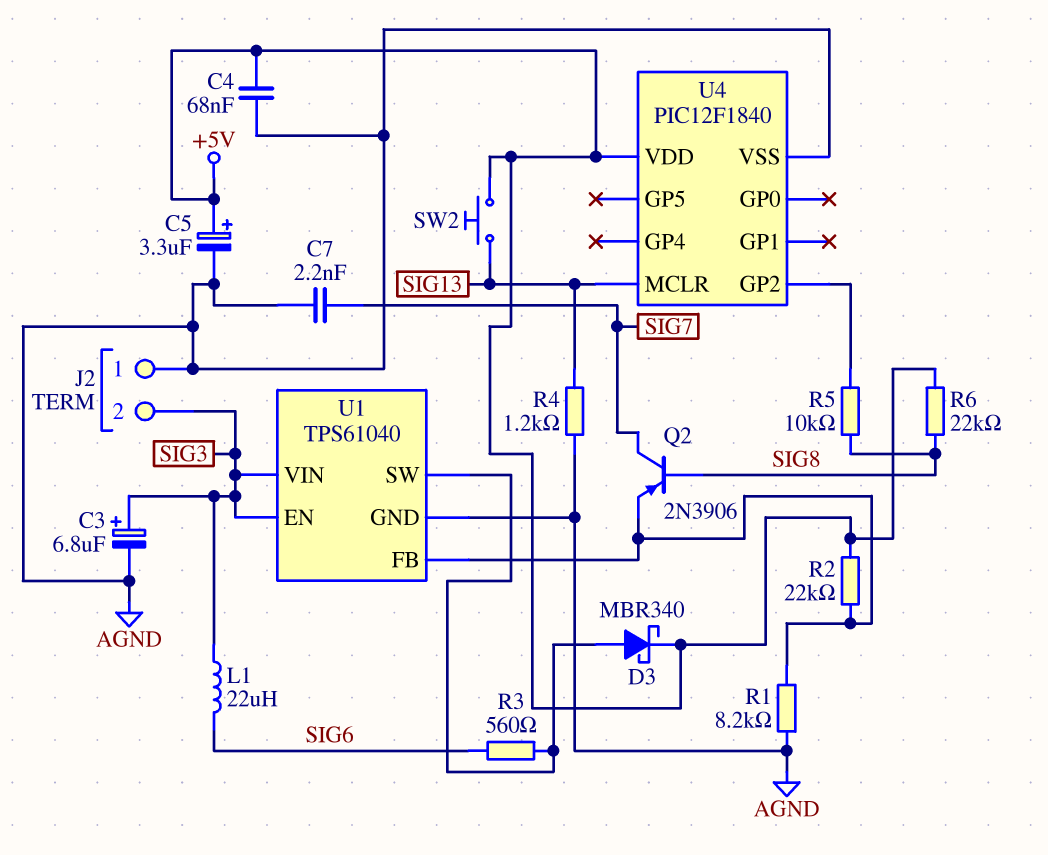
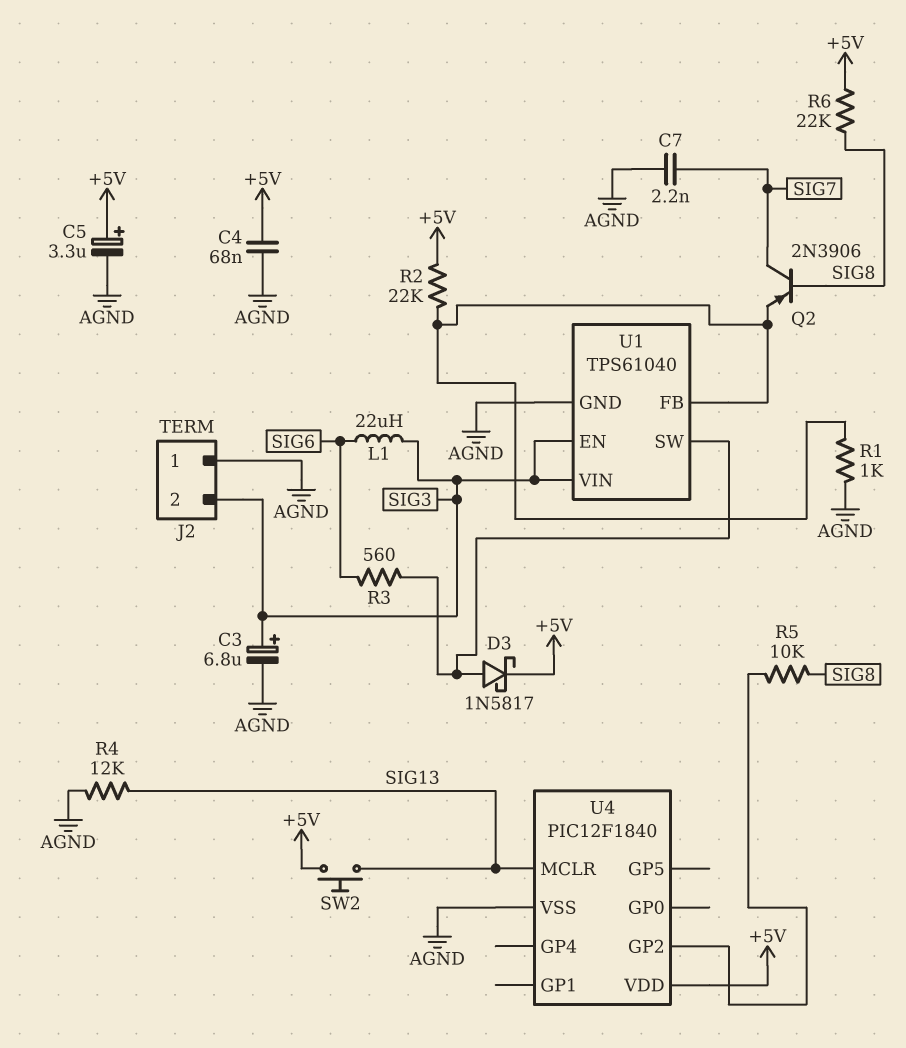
D3: schottky MBR340 (A U1/SW, K +5V) -> schottky 1N5817 (A U1/SW, K +5V)
R1: 8.2k (AGND, U1/FB) -> 1k (AGND, U1/FB)
R4: 1.2k (AGND, SIG13) -> 12k (AGND, SIG13)

